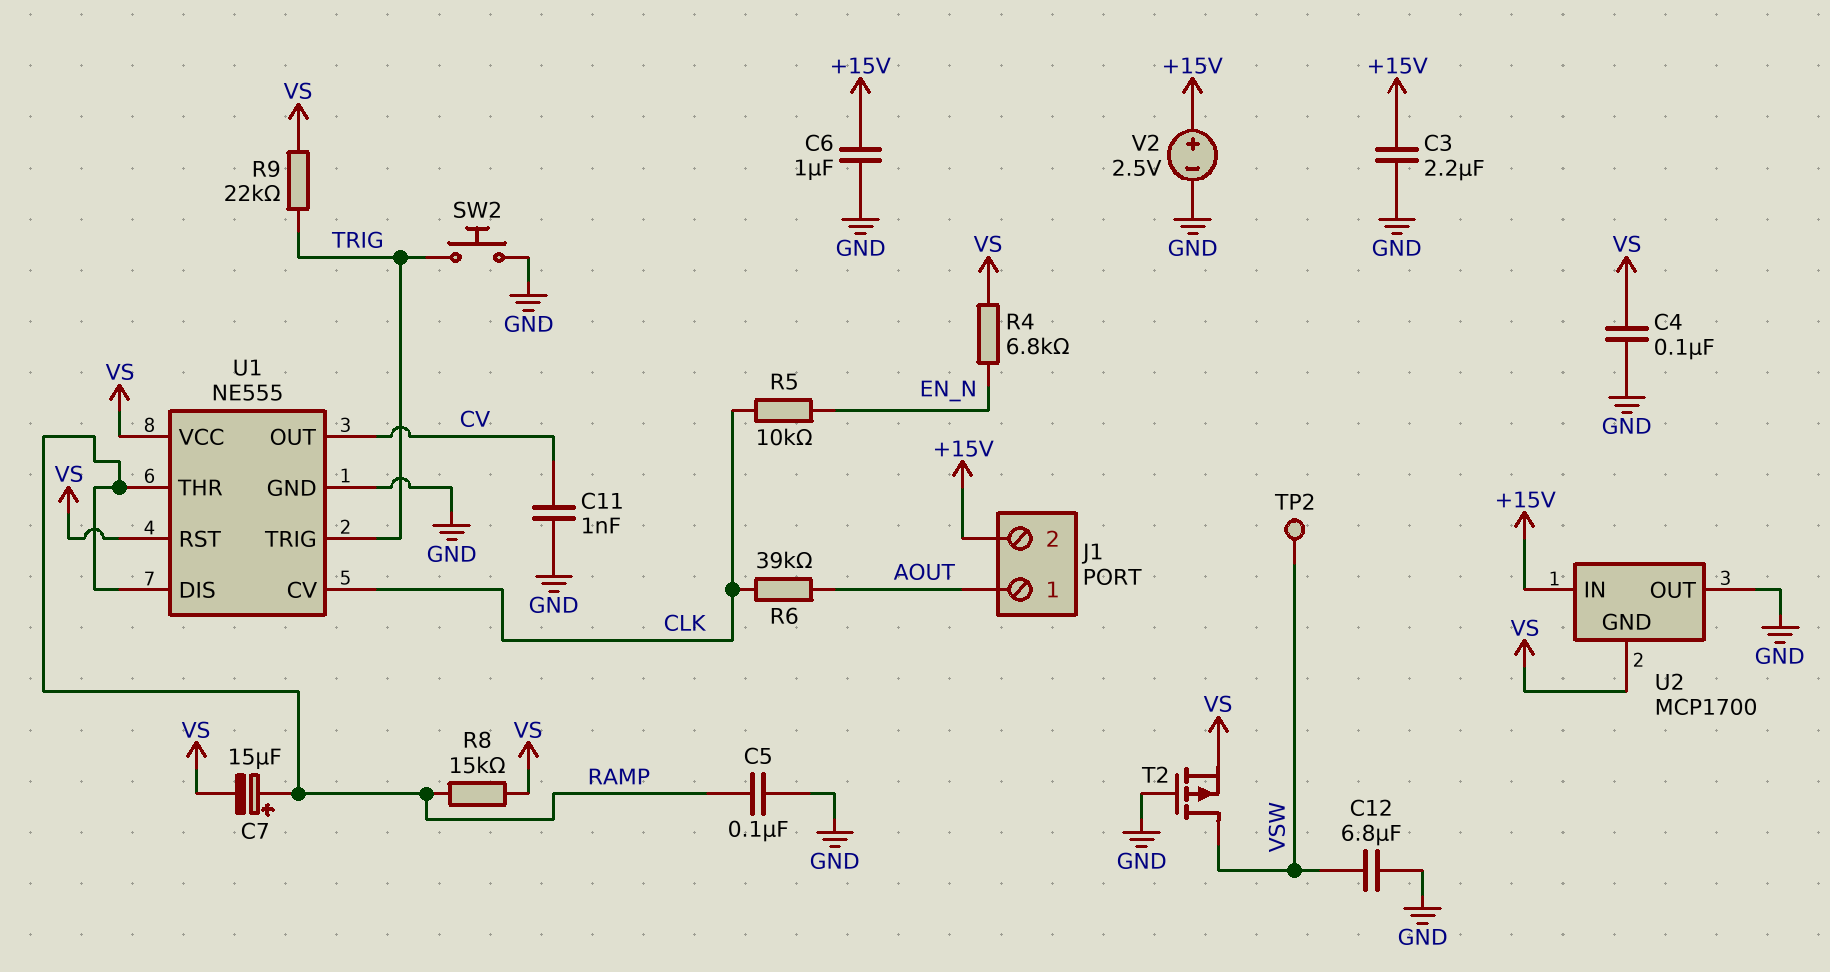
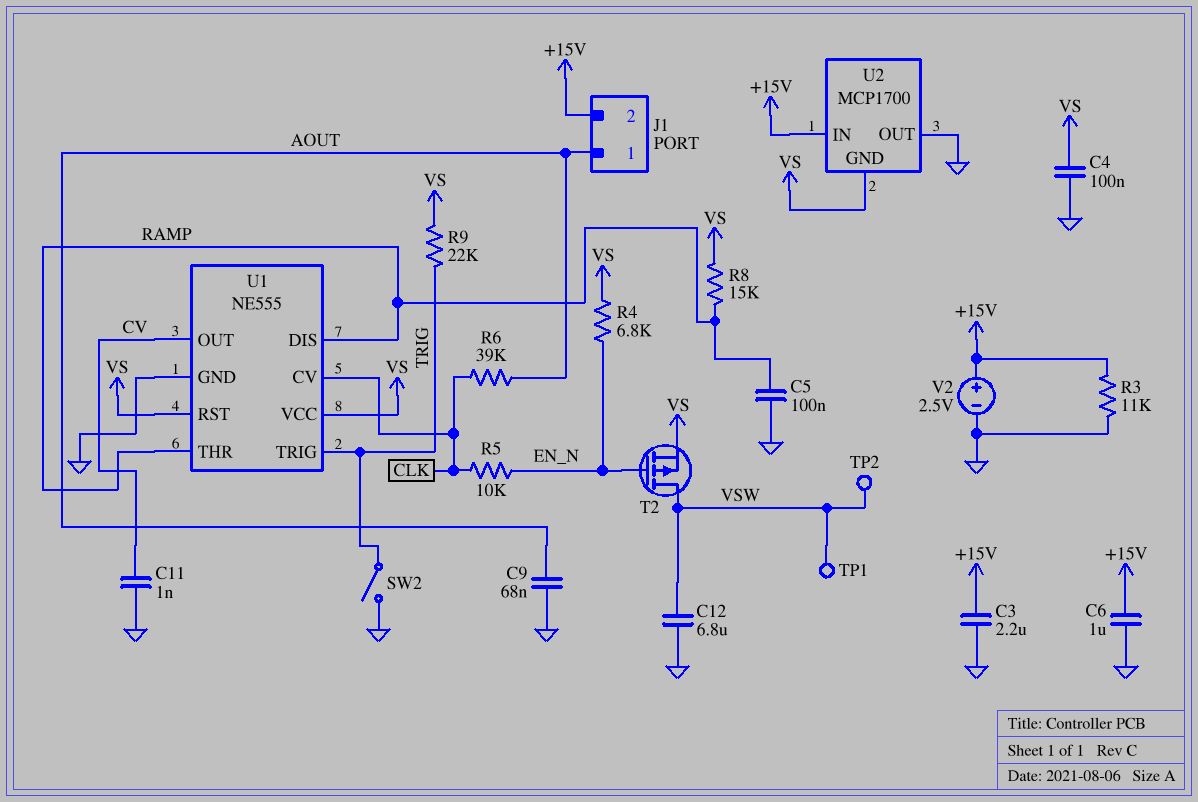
C7: 15uF (plus RAMP, minus VS) -> none
C9: none -> 68nF (AOUT, GND)
R3: none -> 11k (+15V, GND)
SW2: button (GND, TRIG) -> switch (GND, TRIG)
T2: PMOS (G GND, D VSW, S VS) -> PMOS (G EN_N, D VSW, S VS)
TP1: none -> test point (VSW)

